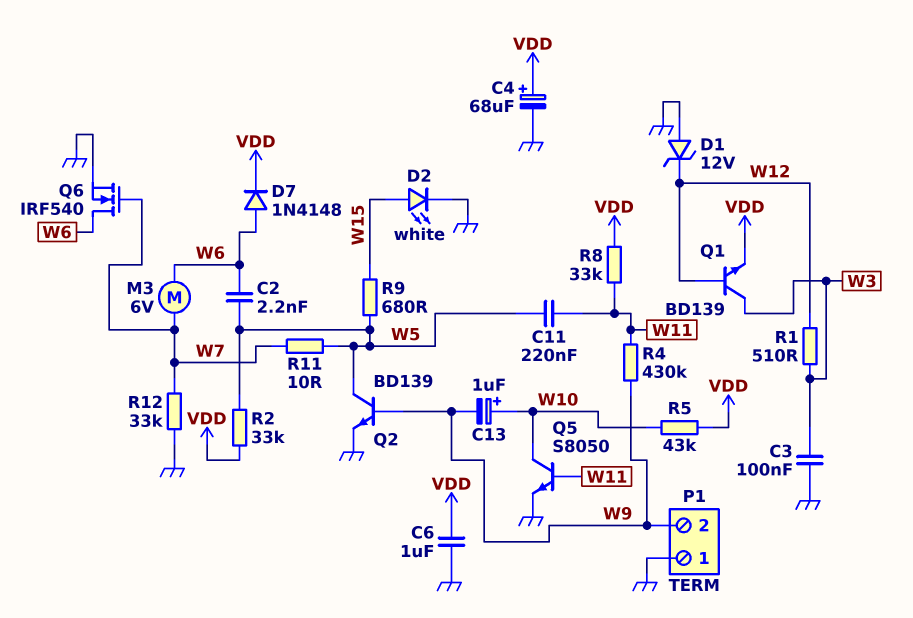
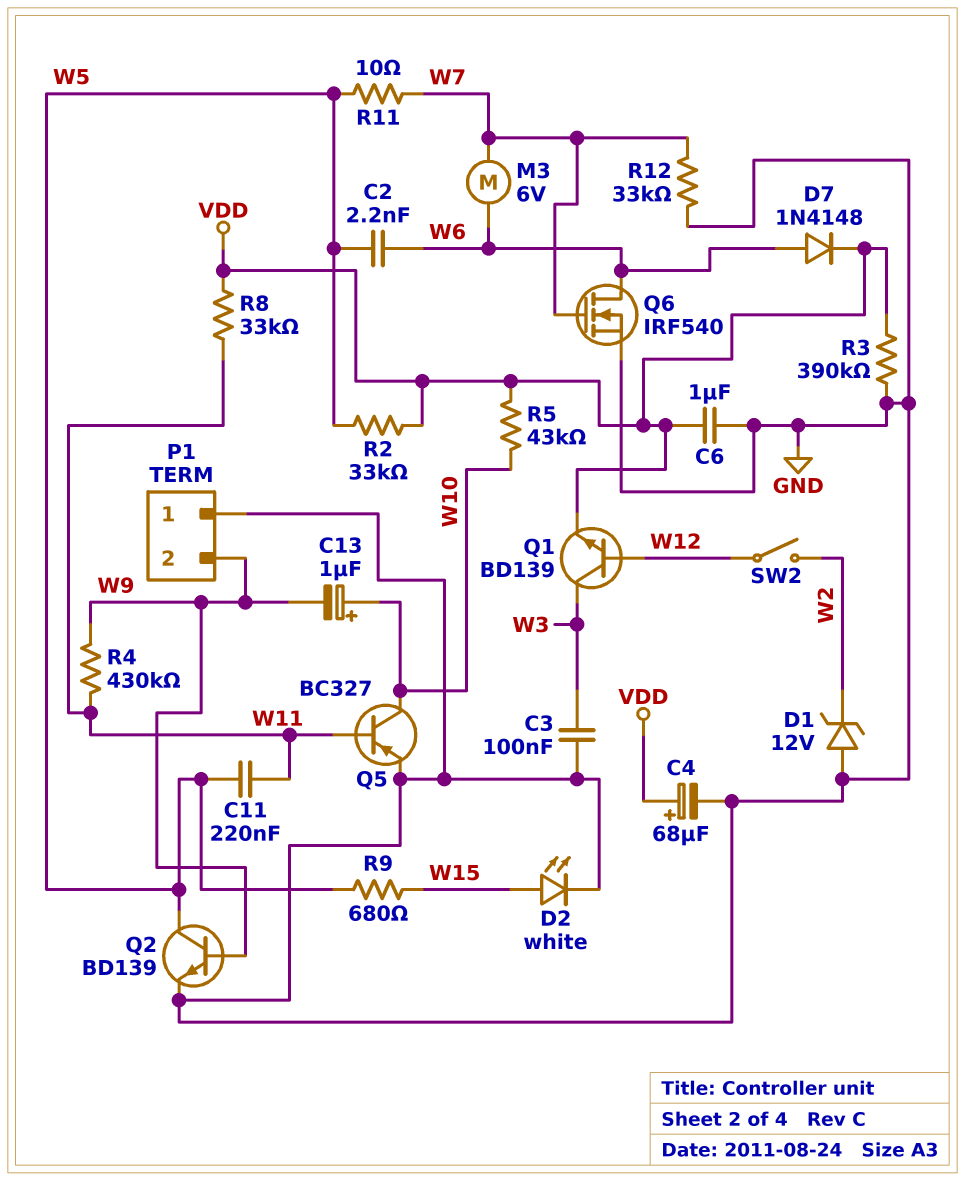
D1: zener 12V (A GND, K W12) -> zener 12V (A GND, K W2)
Q5: NPN S8050 (B W11, C W10, E GND) -> PNP BC327 (B W11, C W10, E GND)
R1: 510 (W3, W12) -> none
R3: none -> 390k (GND, VDD)
SW2: none -> switch (W2, W12)

